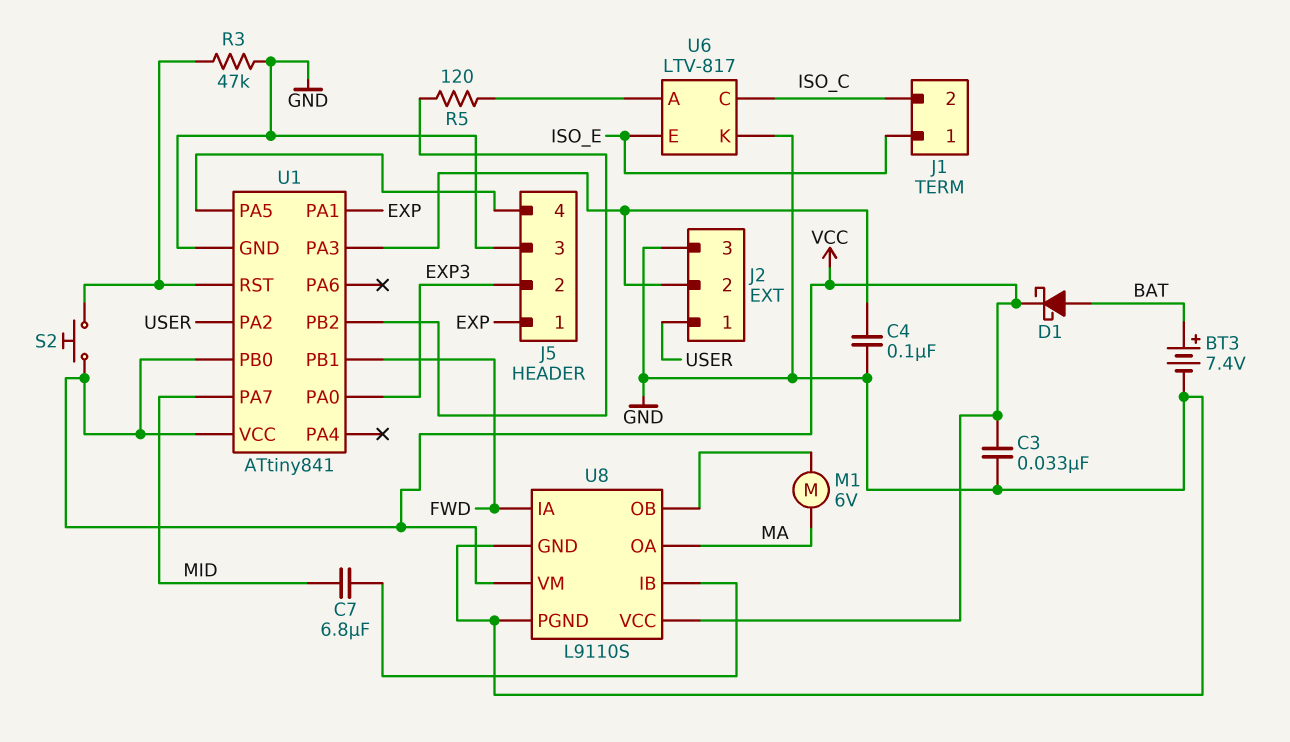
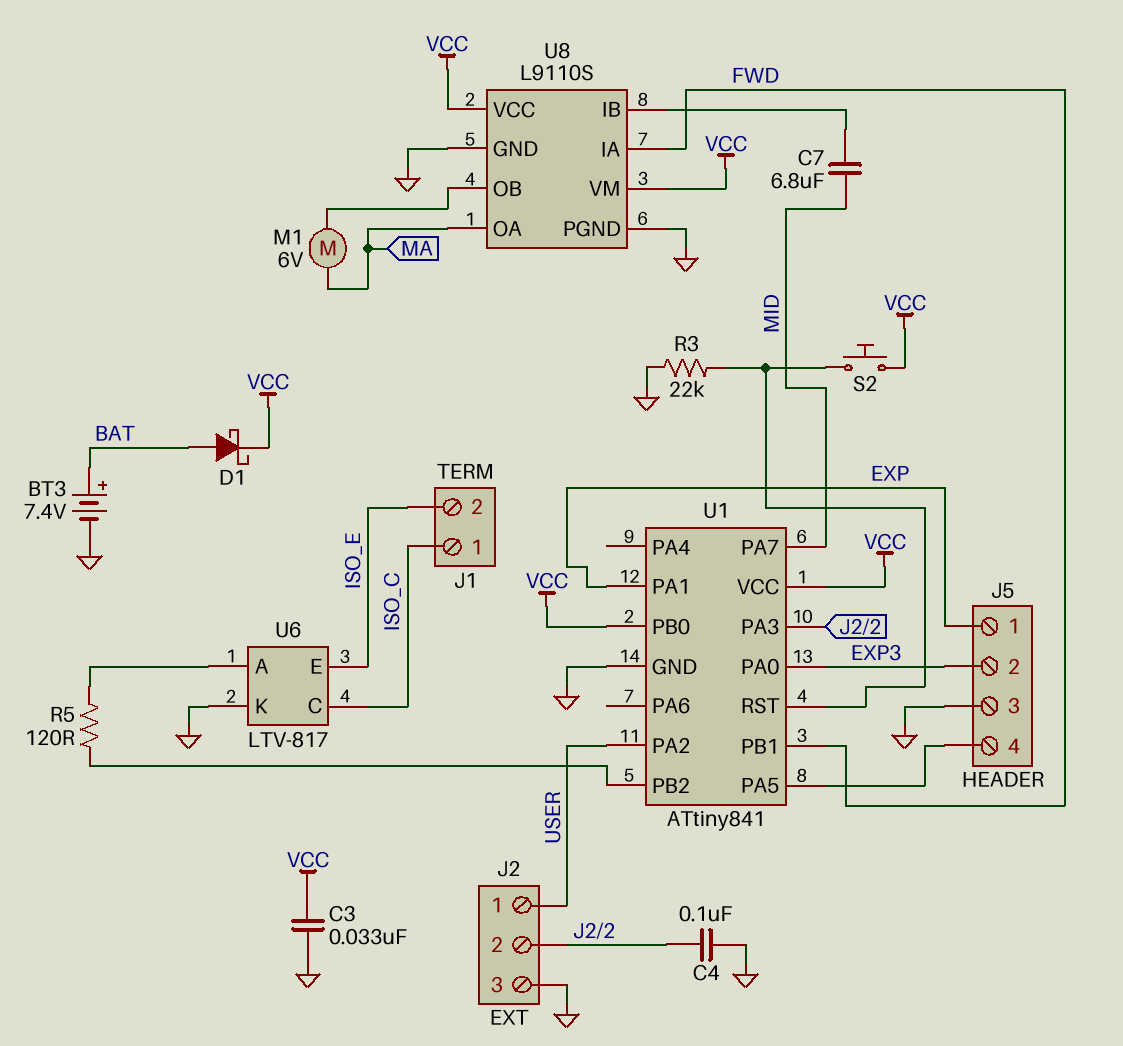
J1 pin 1: ISO_E -> ISO_C
J1 pin 2: ISO_C -> ISO_E
R3: 47k (GND, U1/RST) -> 22k (GND, U1/RST)

